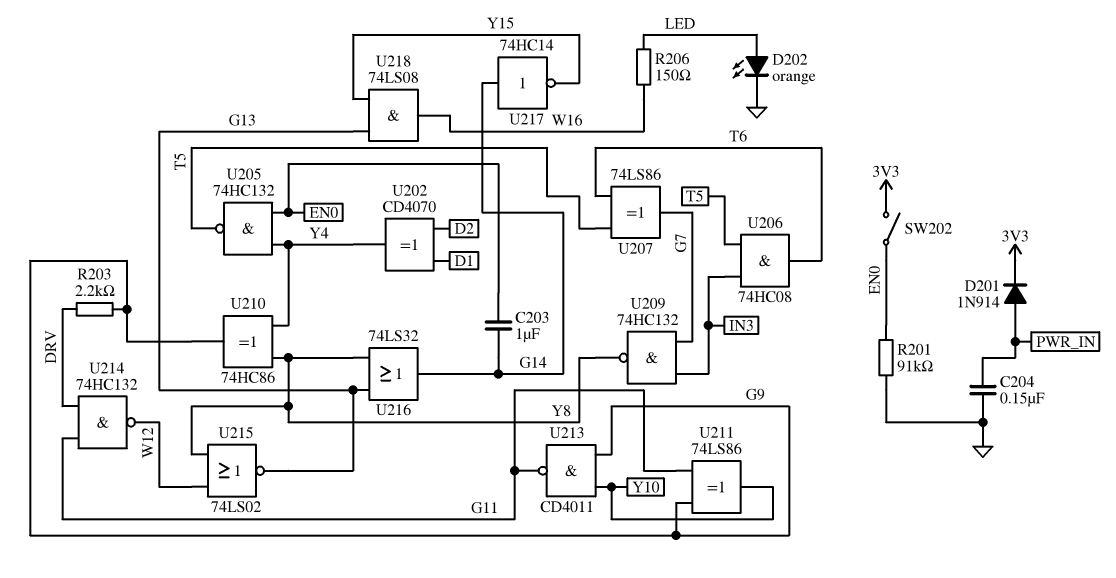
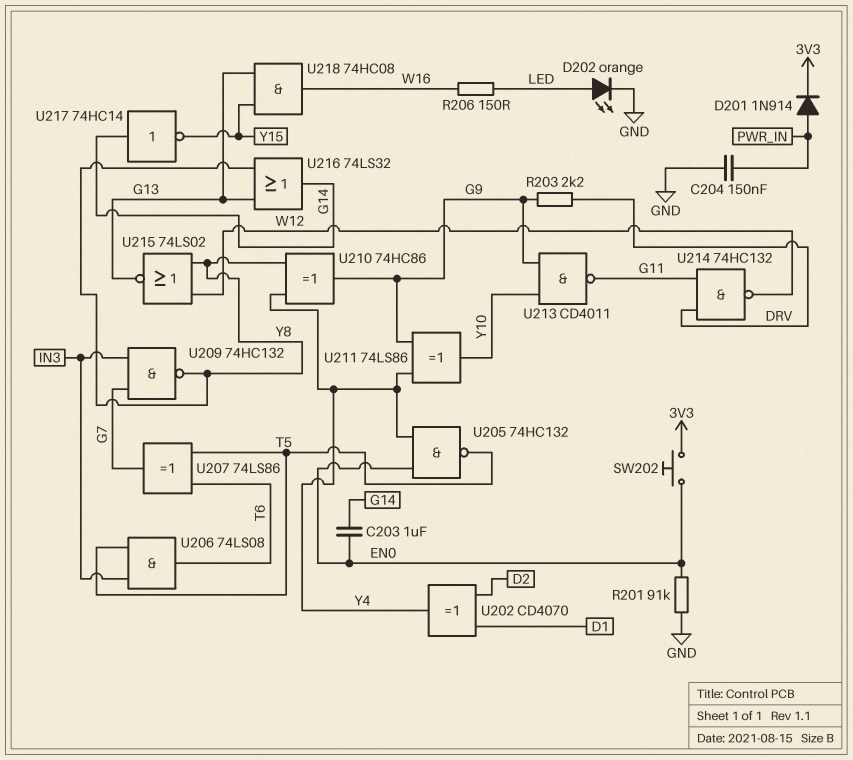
SW202: switch (3V3, EN0) -> button (3V3, EN0)
U206: AND 74HC08 (in IN3, in T5, out T6) -> AND 74LS08 (in IN3, in T5, out T6)
U211: XOR 74LS86 (in G9, in G11, out Y10) -> XOR 74LS86 (in G9, in Y4, out Y10)
U218: AND 74LS08 (in G13, in Y15, out W16) -> AND 74HC08 (in G13, in Y15, out W16)

